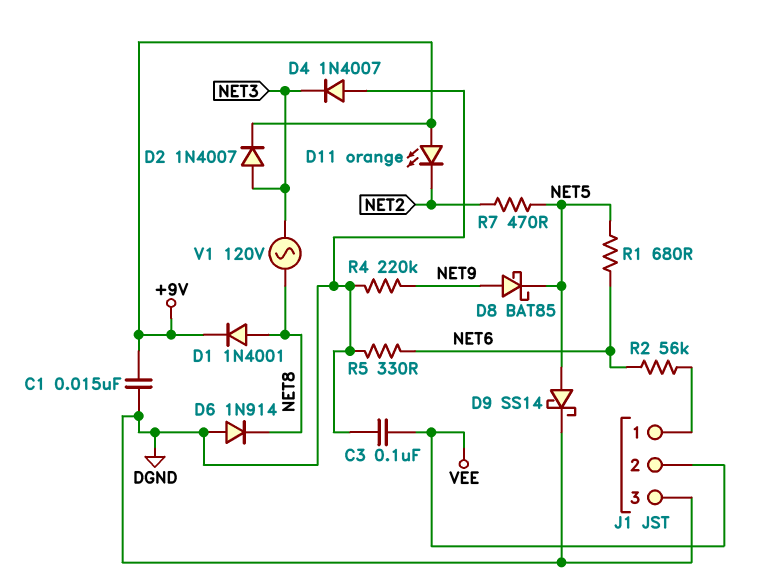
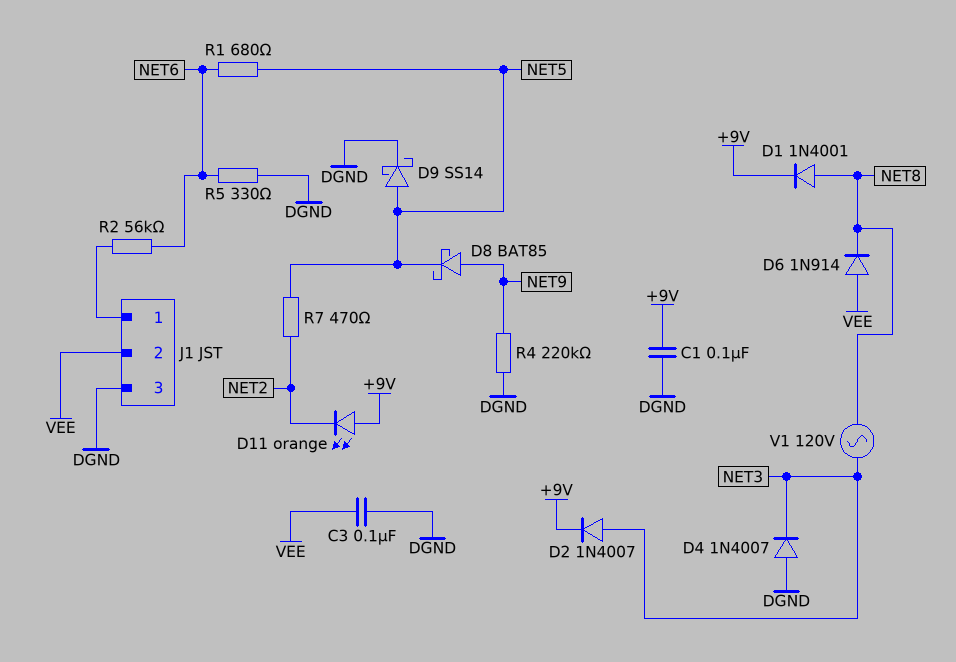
C1: 15nF (+9V, DGND) -> 100nF (+9V, DGND)
D6: diode 1N914 (A DGND, K NET8) -> diode 1N914 (A VEE, K NET8)

